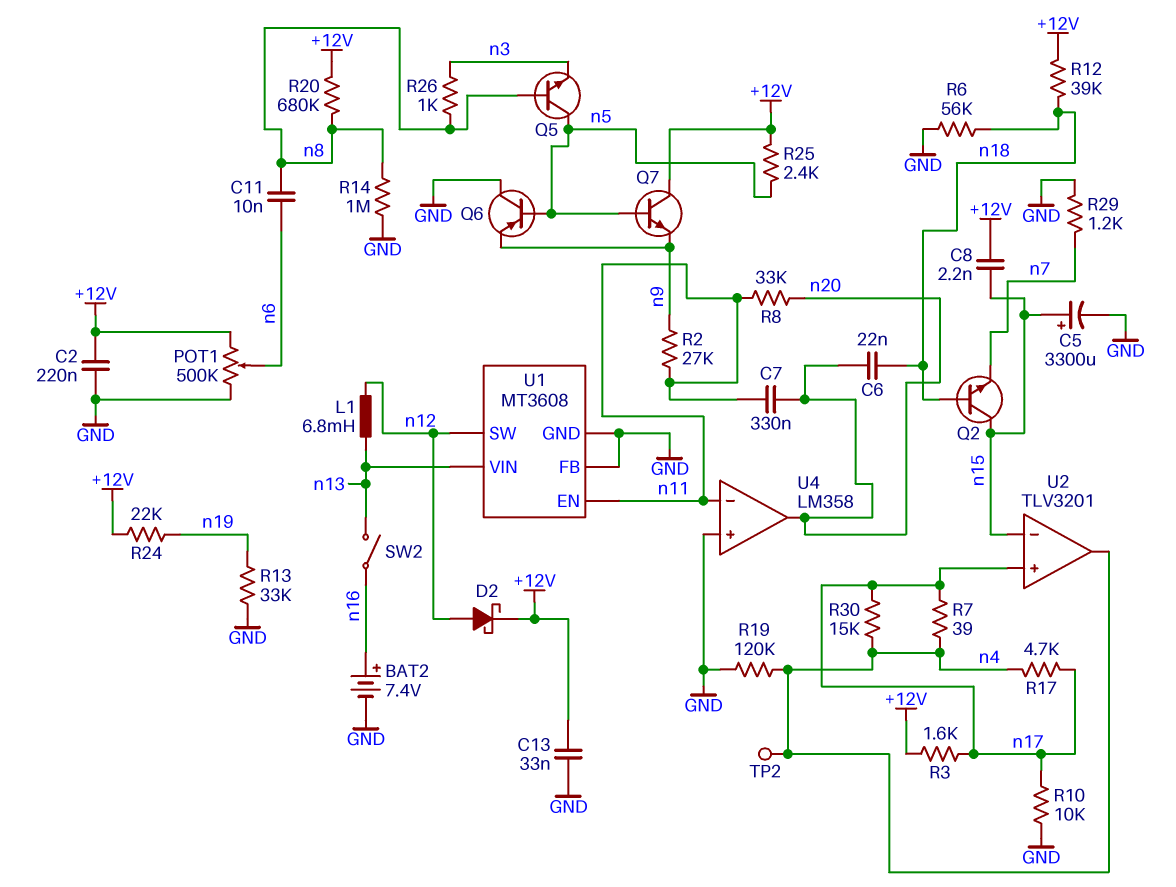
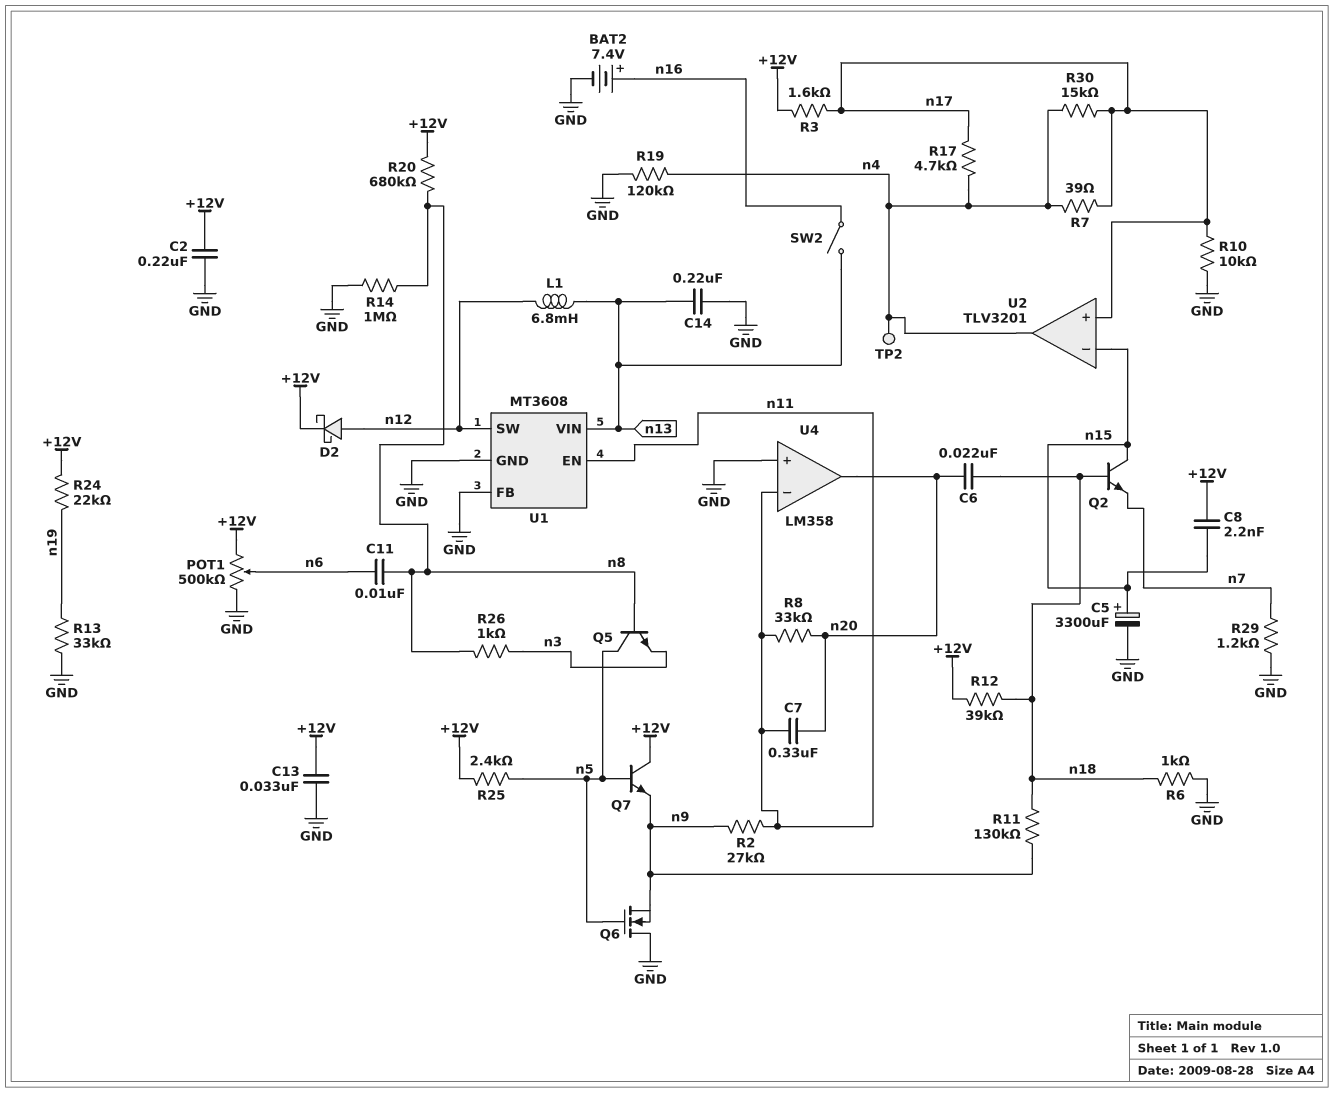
C14: none -> 220nF (GND, n13)
Q6: PNP (B n5, C GND, E n9) -> NMOS (G n5, D GND, S n9)
R6: 56k (GND, n18) -> 1k (GND, n18)
R11: none -> 130k (n9, n18)

